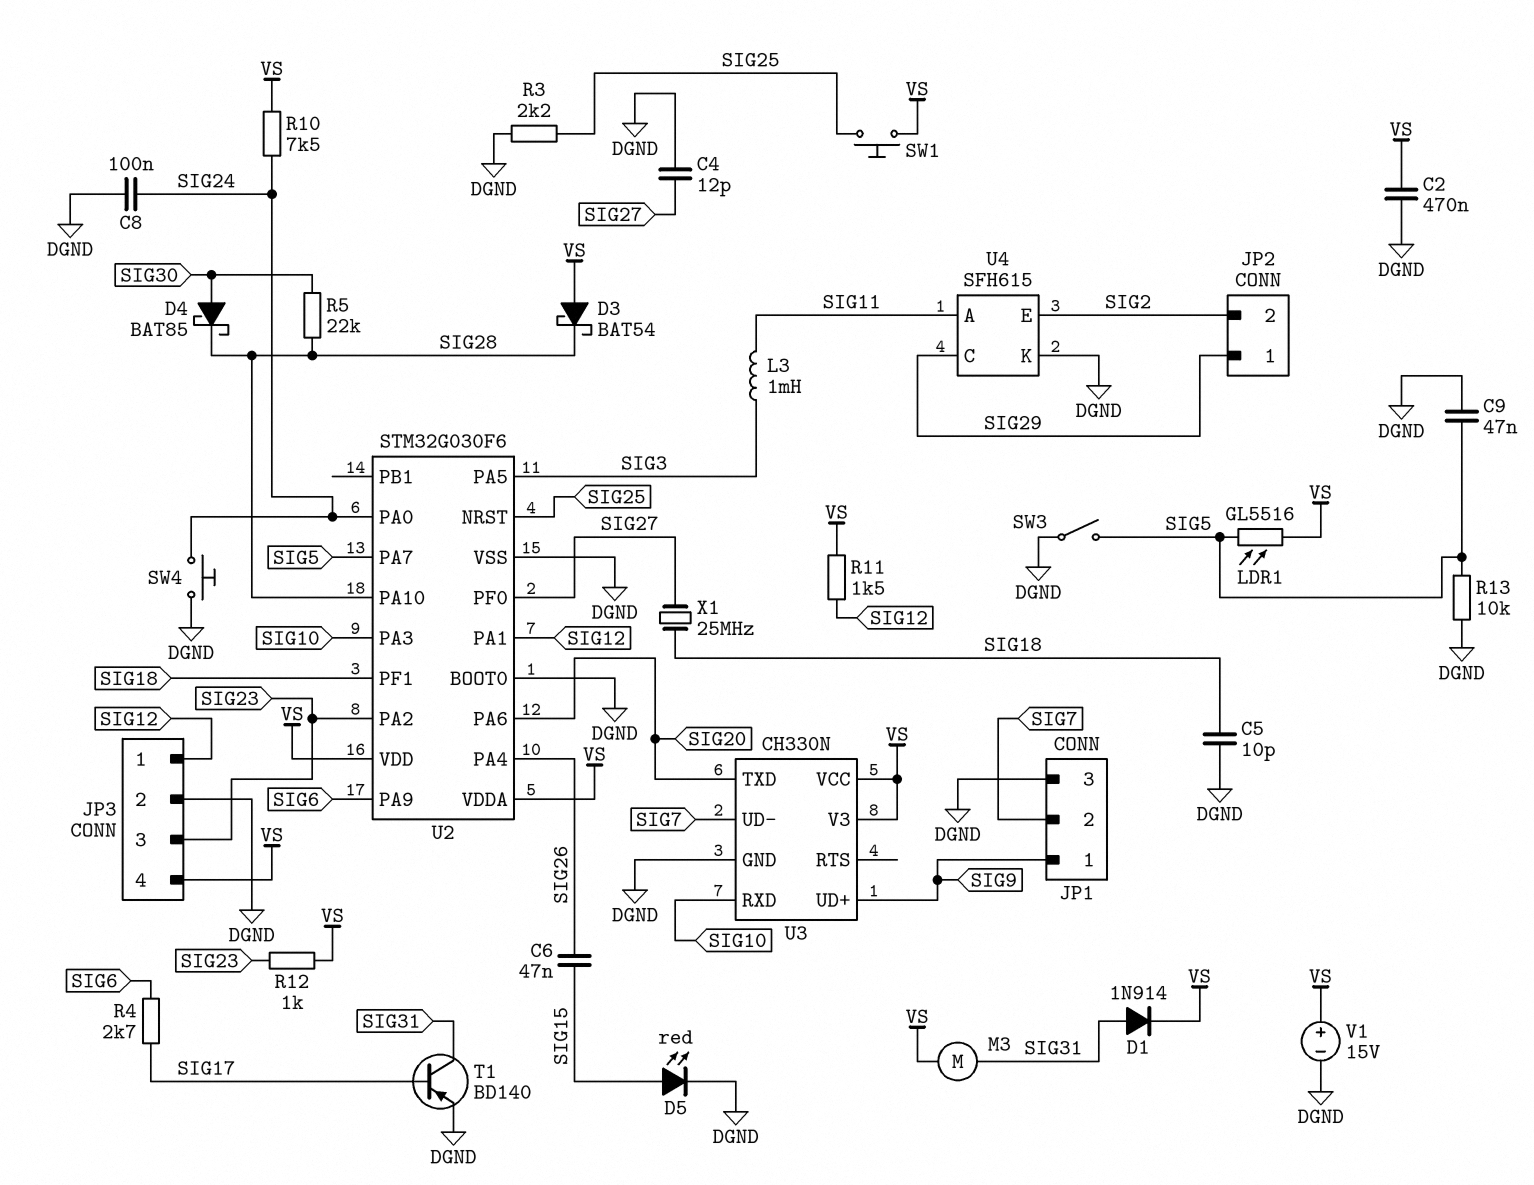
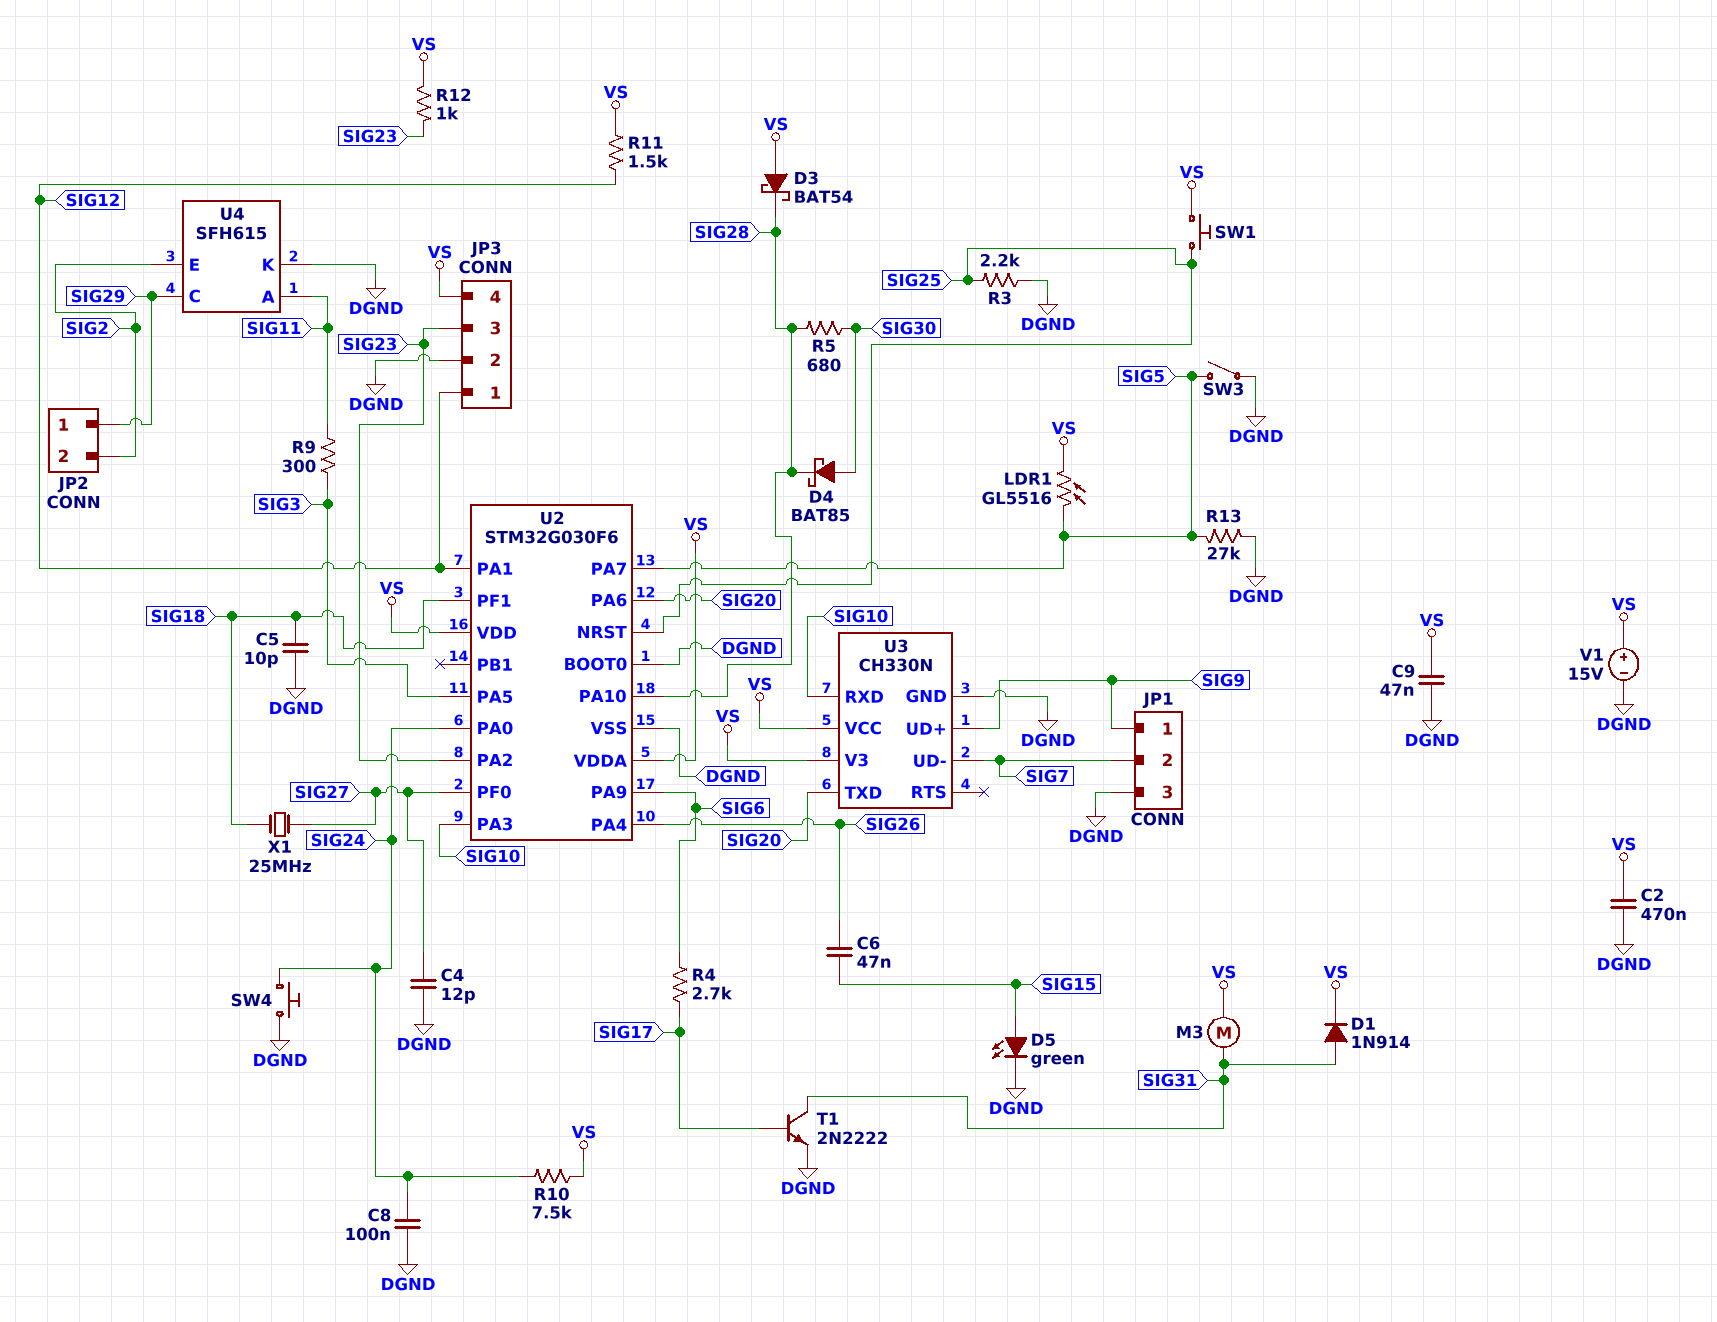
C9: 47nF (DGND, SIG5) -> 47nF (DGND, VS)
D5: LED red (A SIG15, K DGND) -> LED green (A SIG15, K DGND)
L3: 1mH (SIG3, SIG11) -> none
R5: 22k (SIG28, SIG30) -> 680 (SIG28, SIG30)
R9: none -> 300 (SIG3, SIG11)
R13: 10k (DGND, SIG5) -> 27k (DGND, SIG5)
T1: PNP BD140 (B SIG17, C SIG31, E DGND) -> NPN 2N2222 (B SIG17, C SIG31, E DGND)

